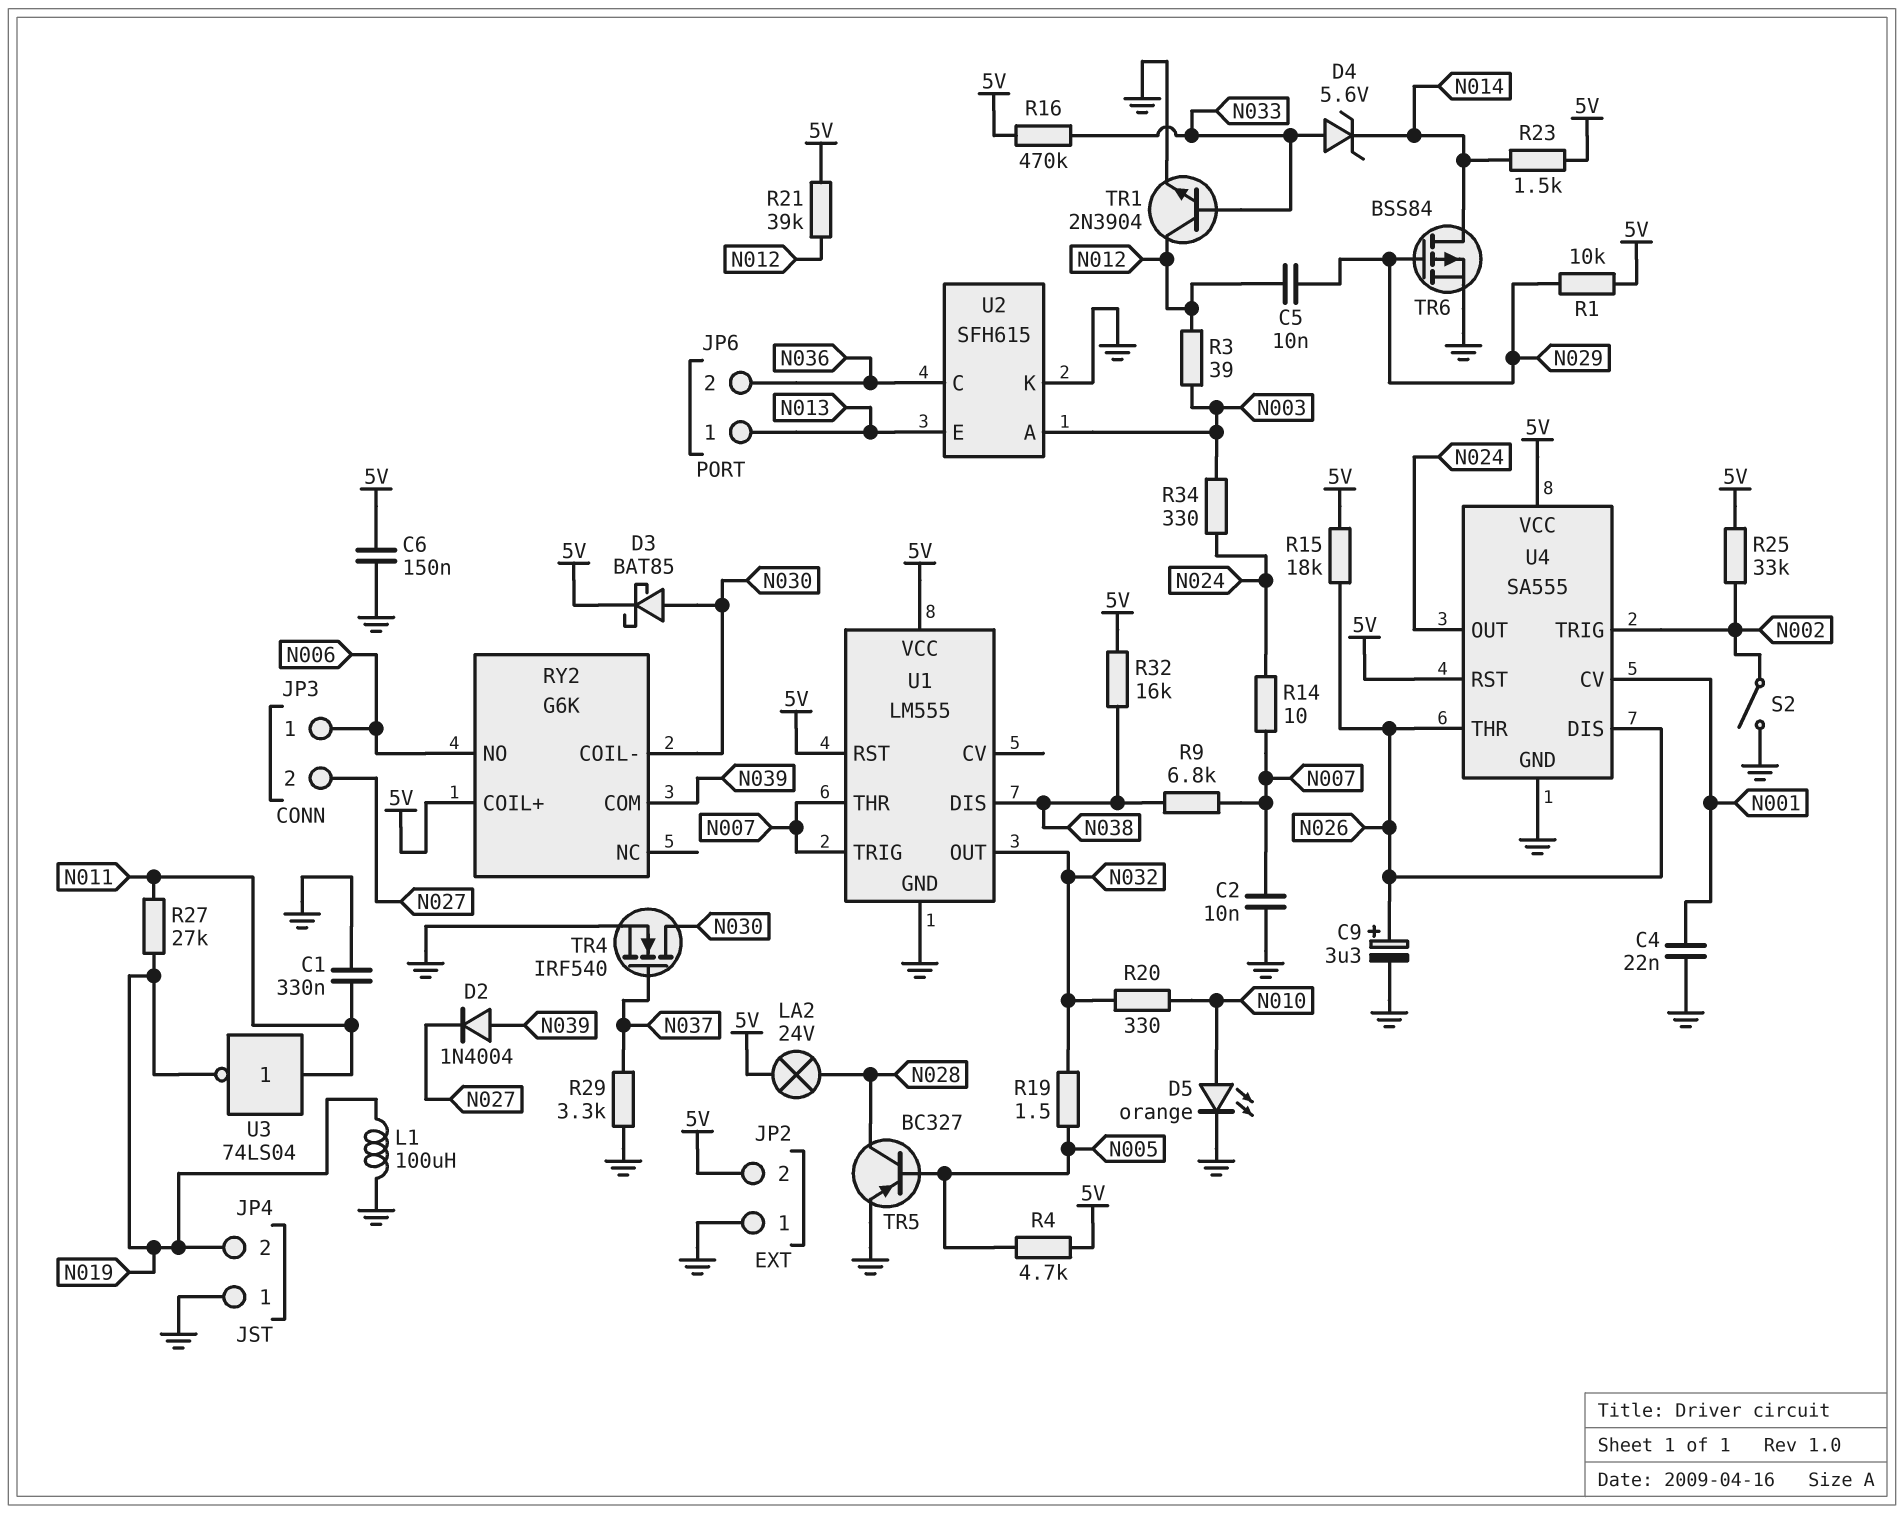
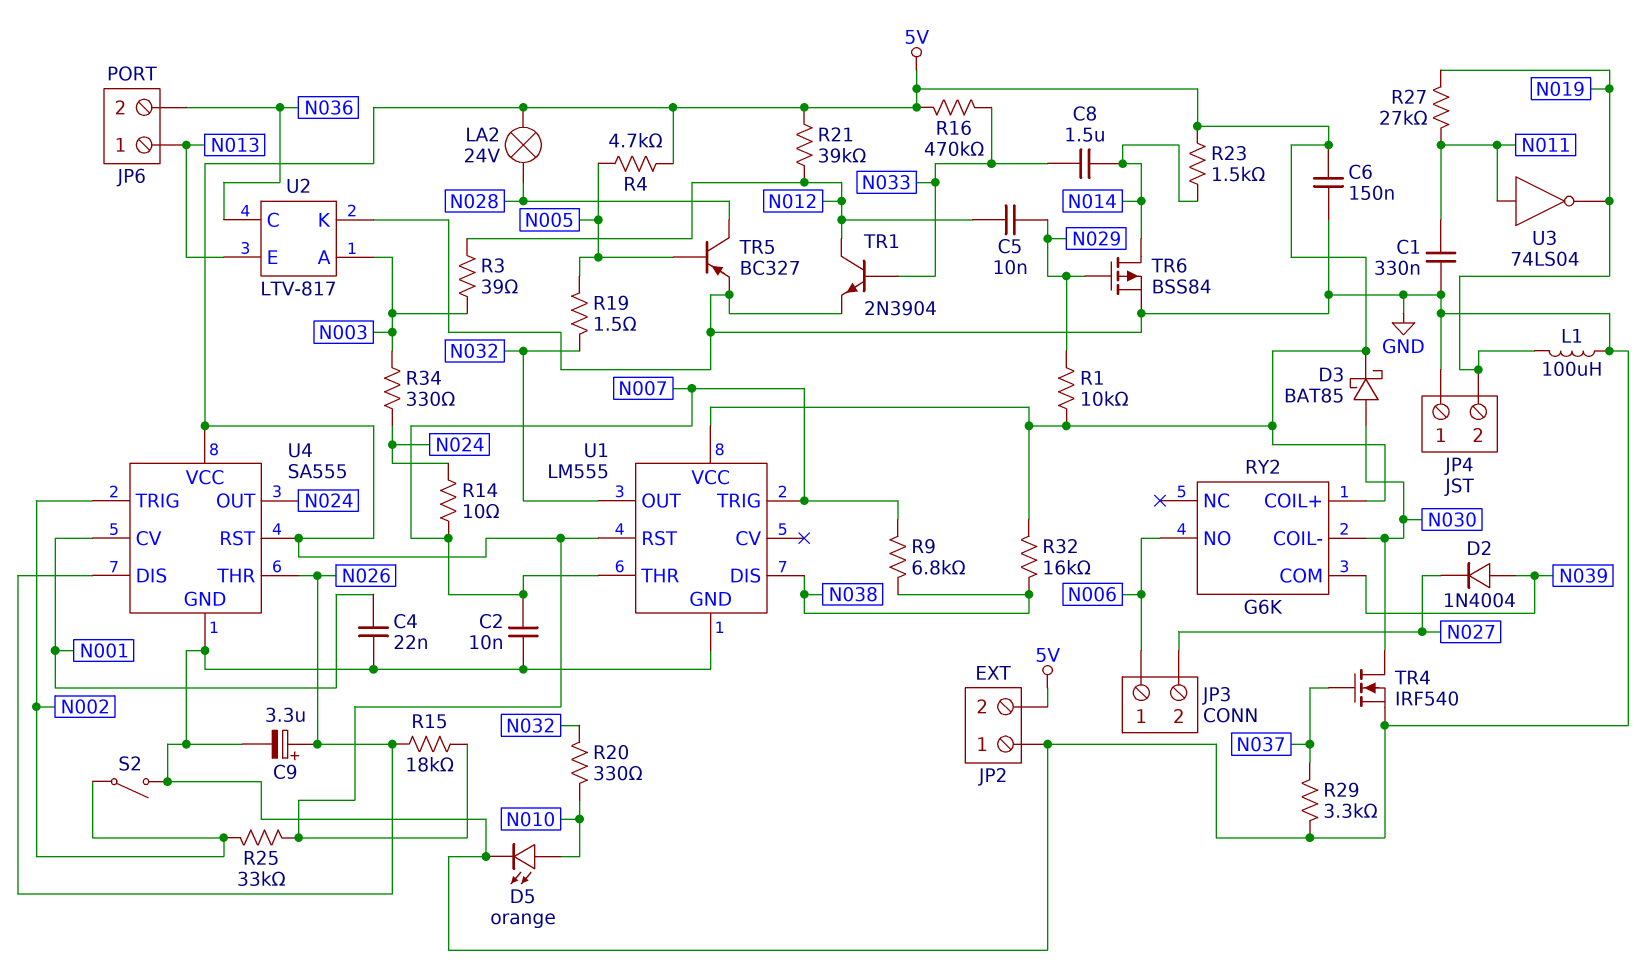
C8: none -> 1.5uF (N014, N033)
D4: zener 5.6V (A N033, K N014) -> none
U2: SFH615 -> LTV-817

